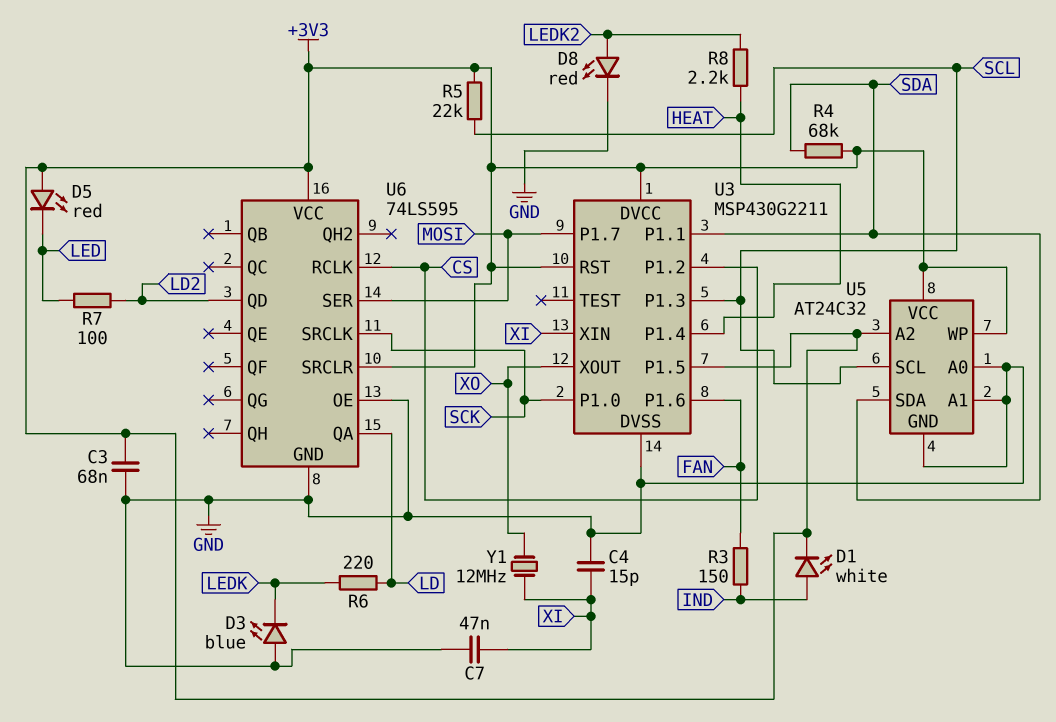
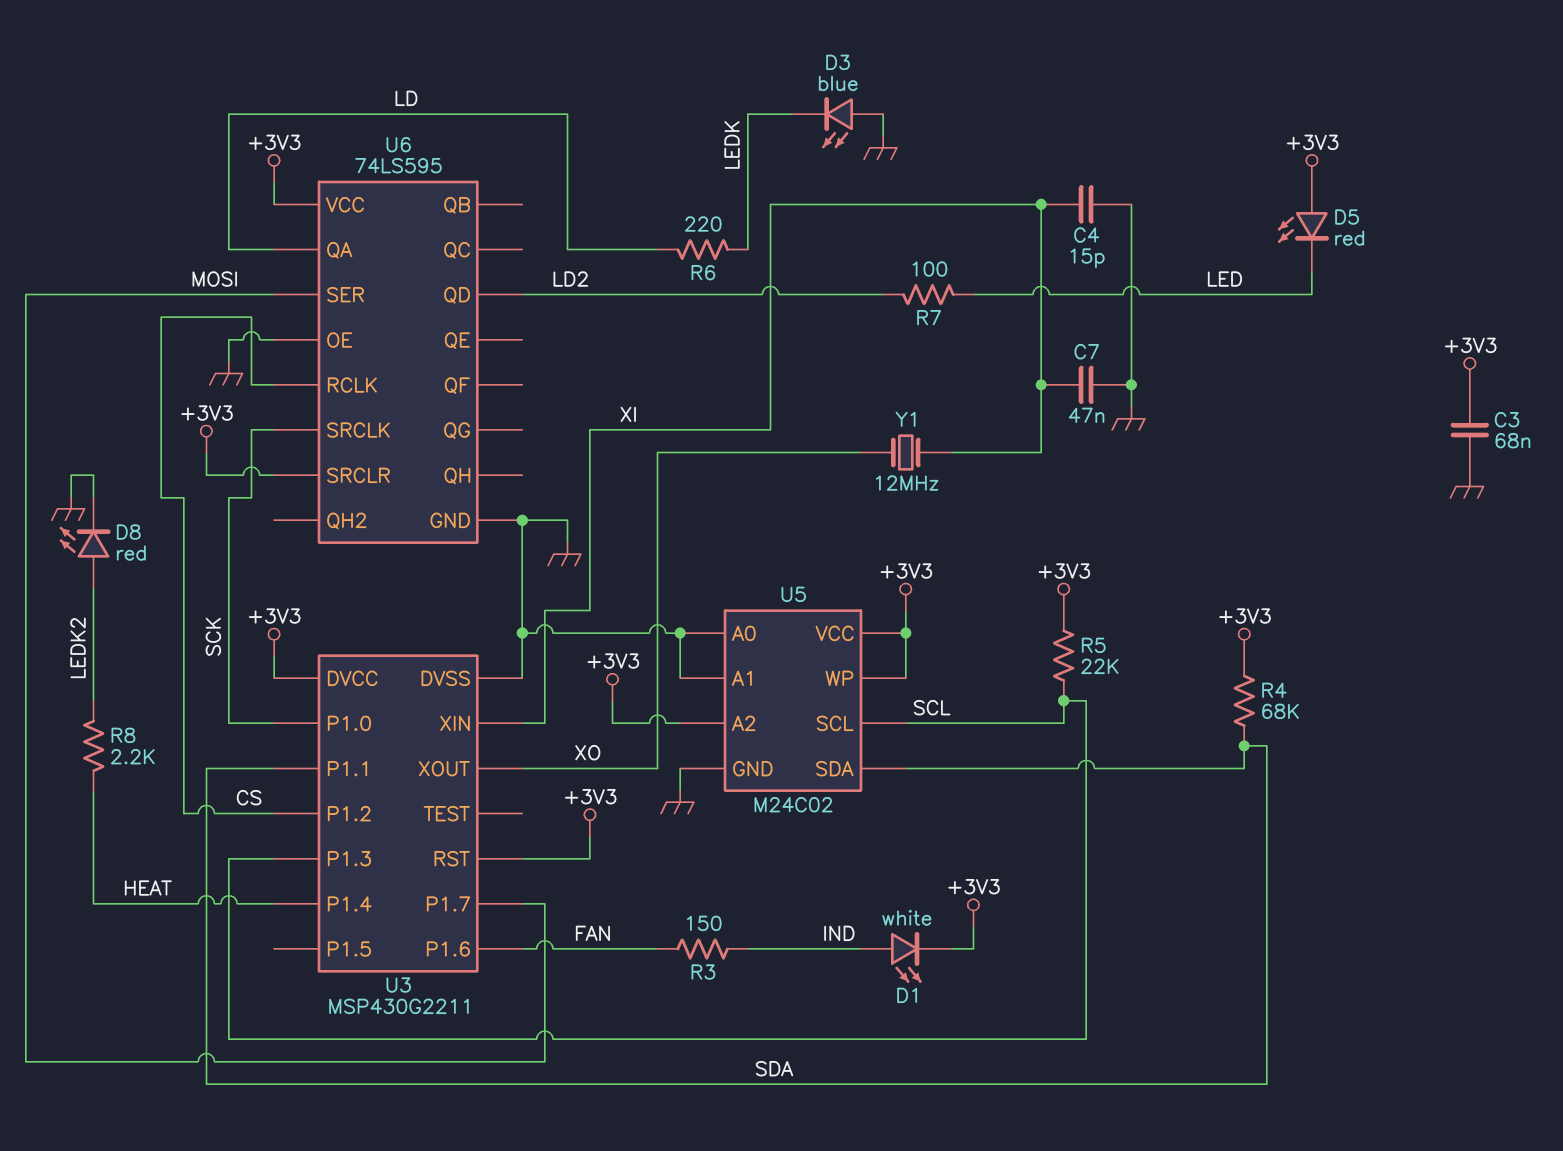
U3 pin P1.5: +3V3 -> none
U5: AT24C32 -> M24C02

